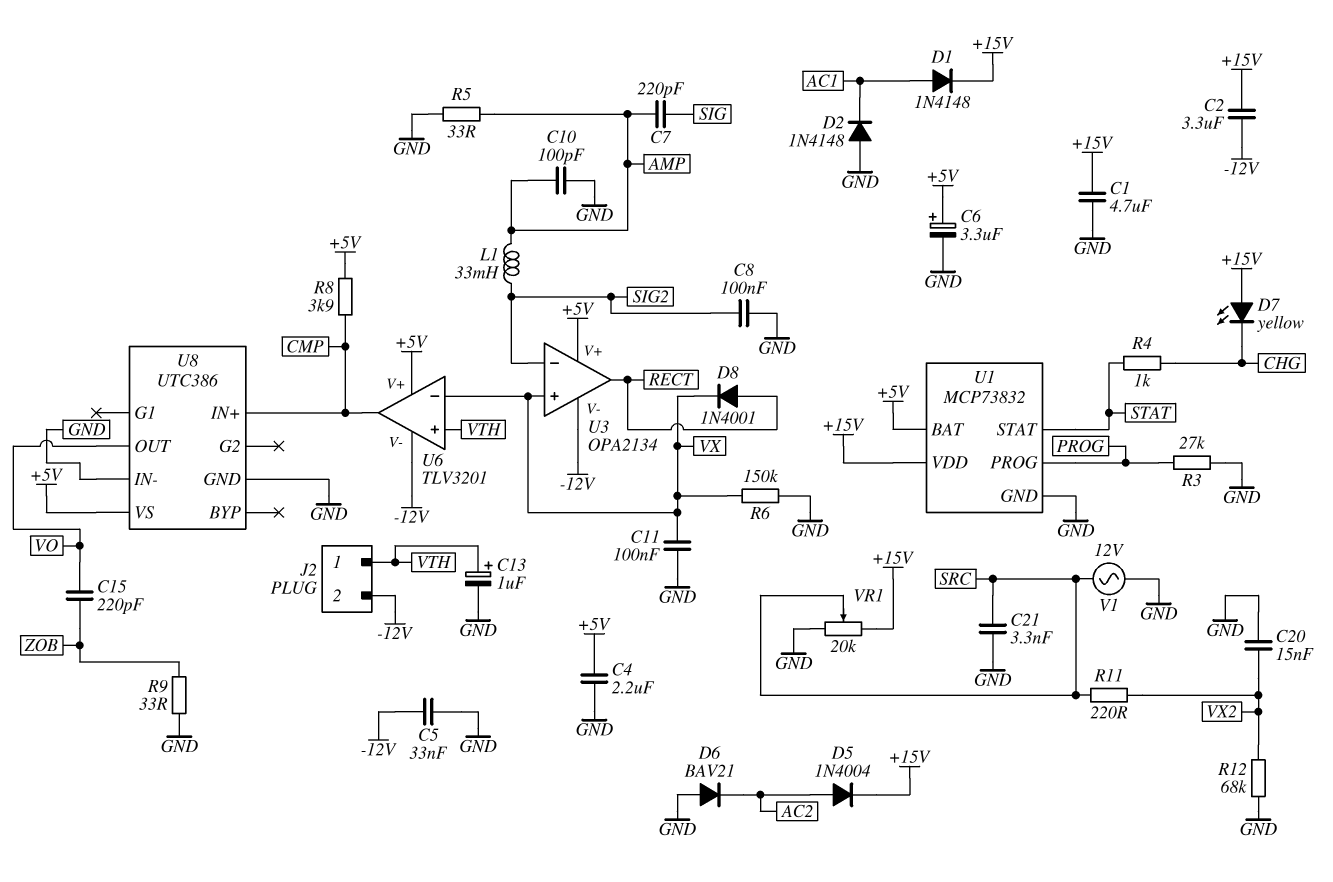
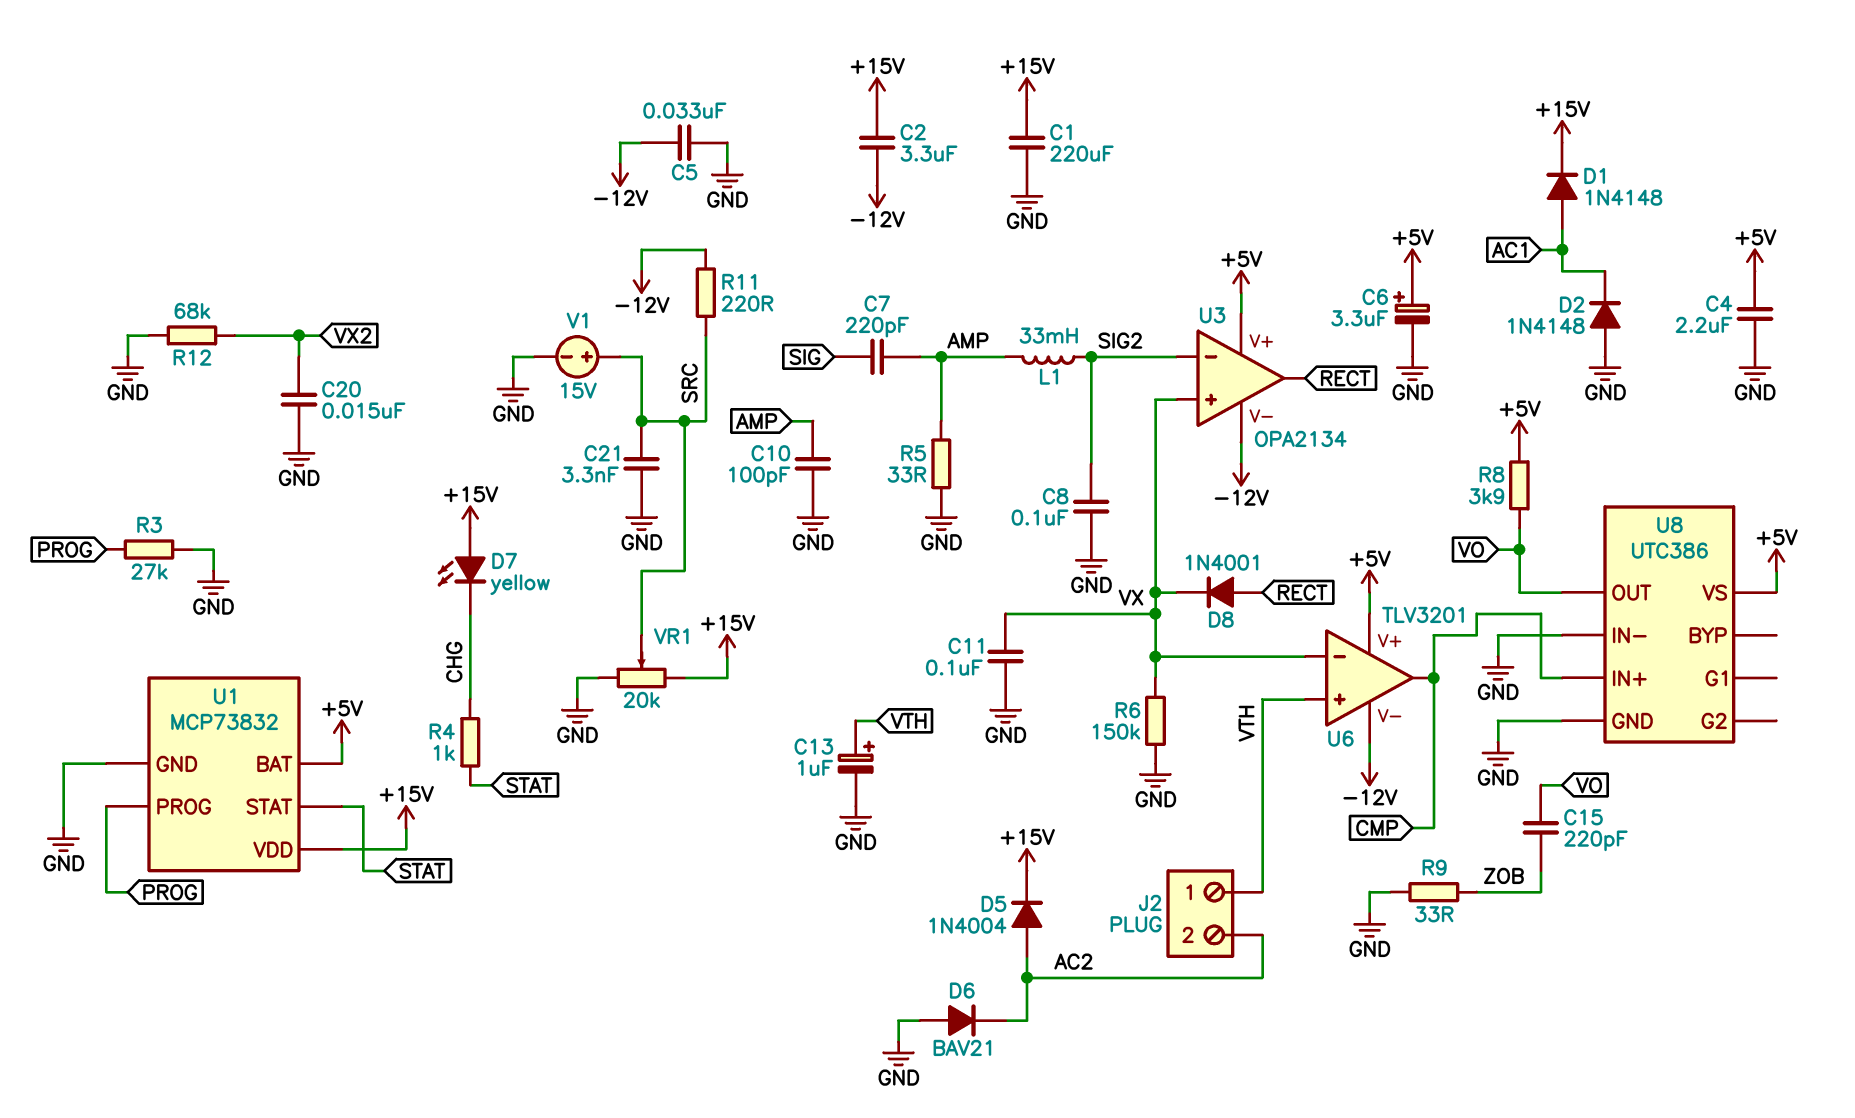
C1: 4.7uF (+15V, GND) -> 220uF (+15V, GND)
J2 pin 2: -12V -> AC2
R8: 3.9k (+5V, CMP) -> 3.9k (+5V, VO)
R11: 220 (SRC, VX2) -> 220 (-12V, SRC)
V1: AC 12V (GND, SRC) -> 15V (plus SRC, minus GND)

